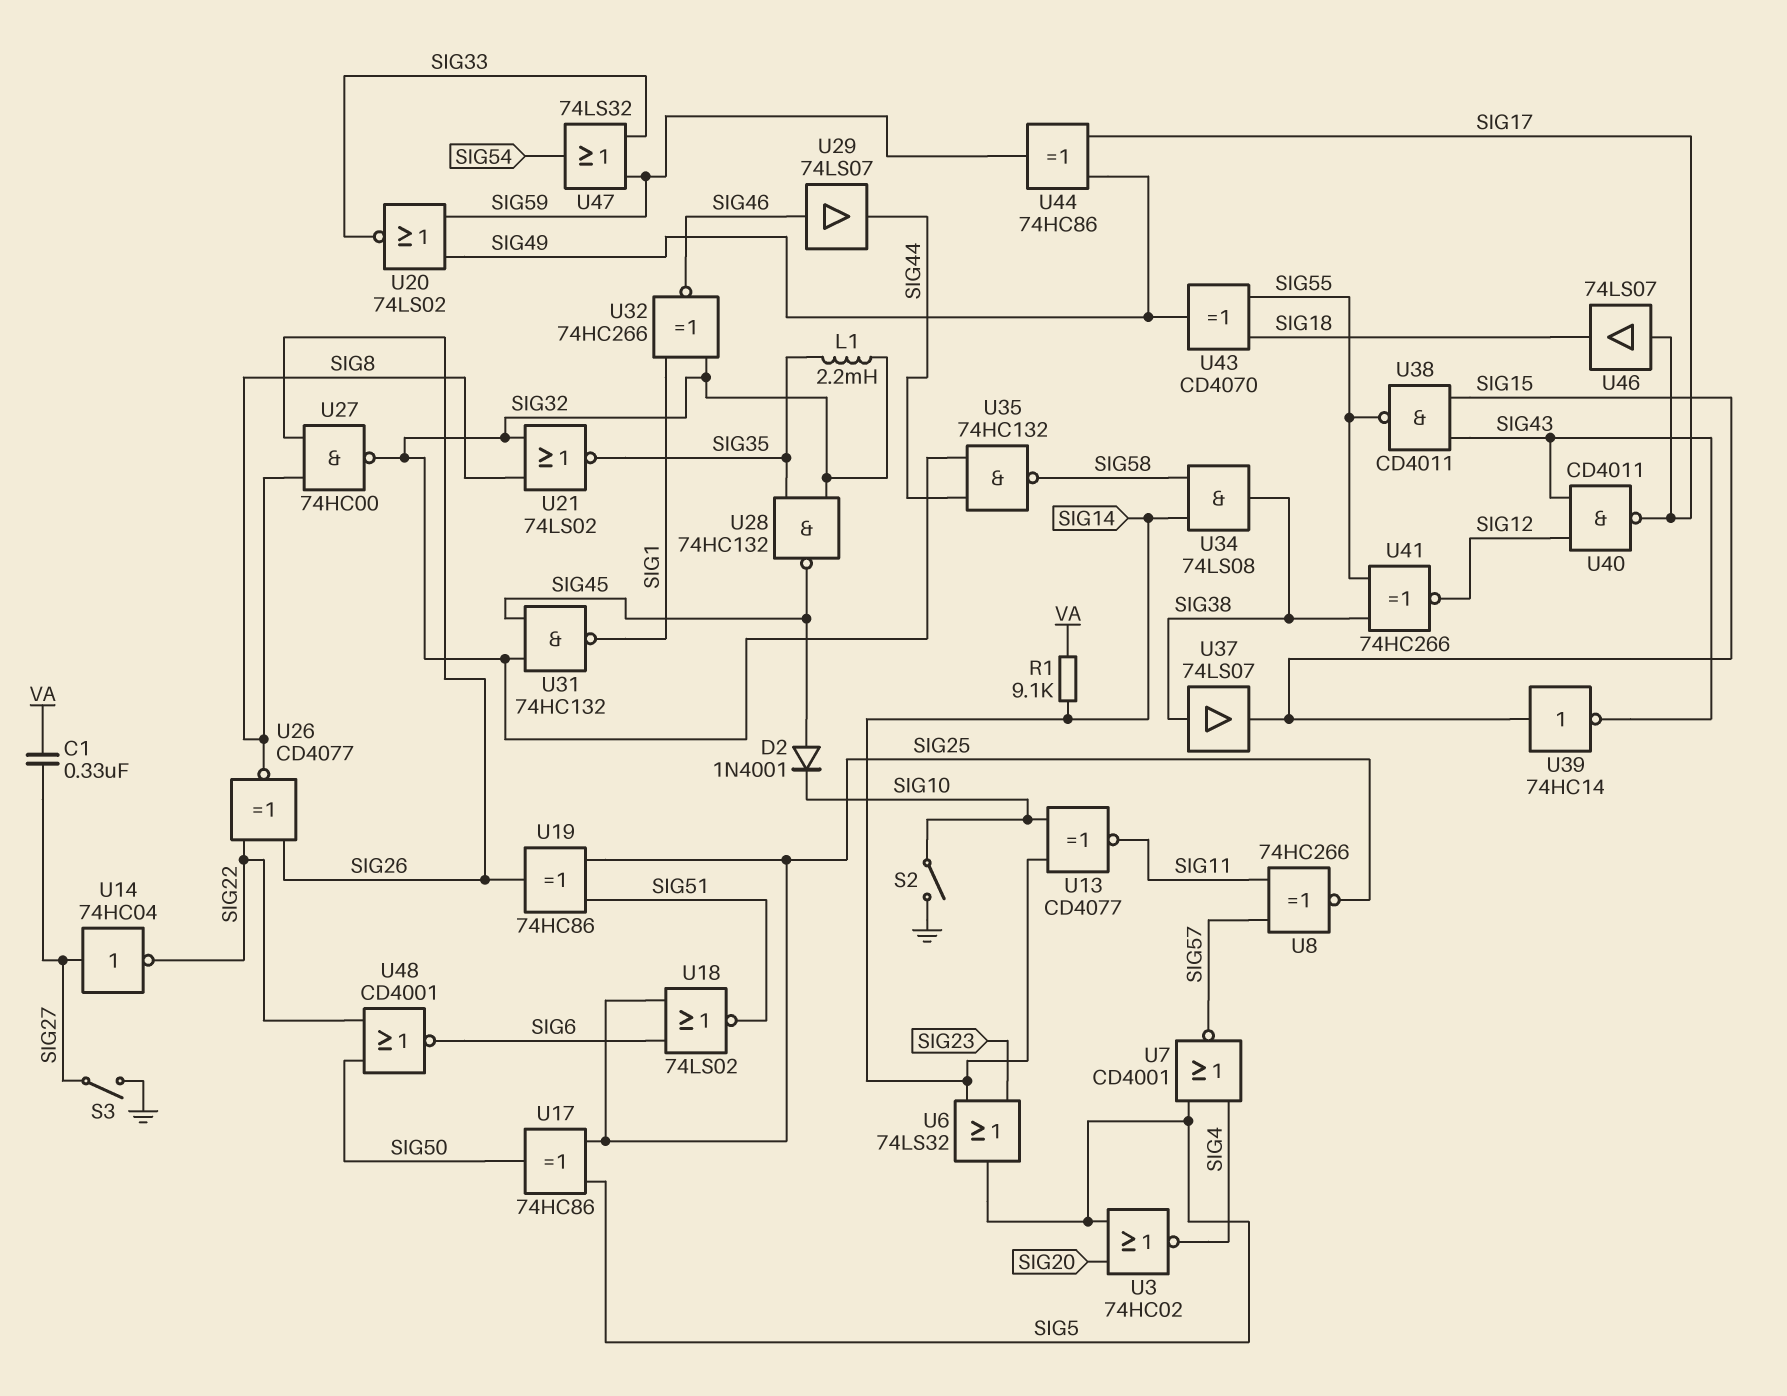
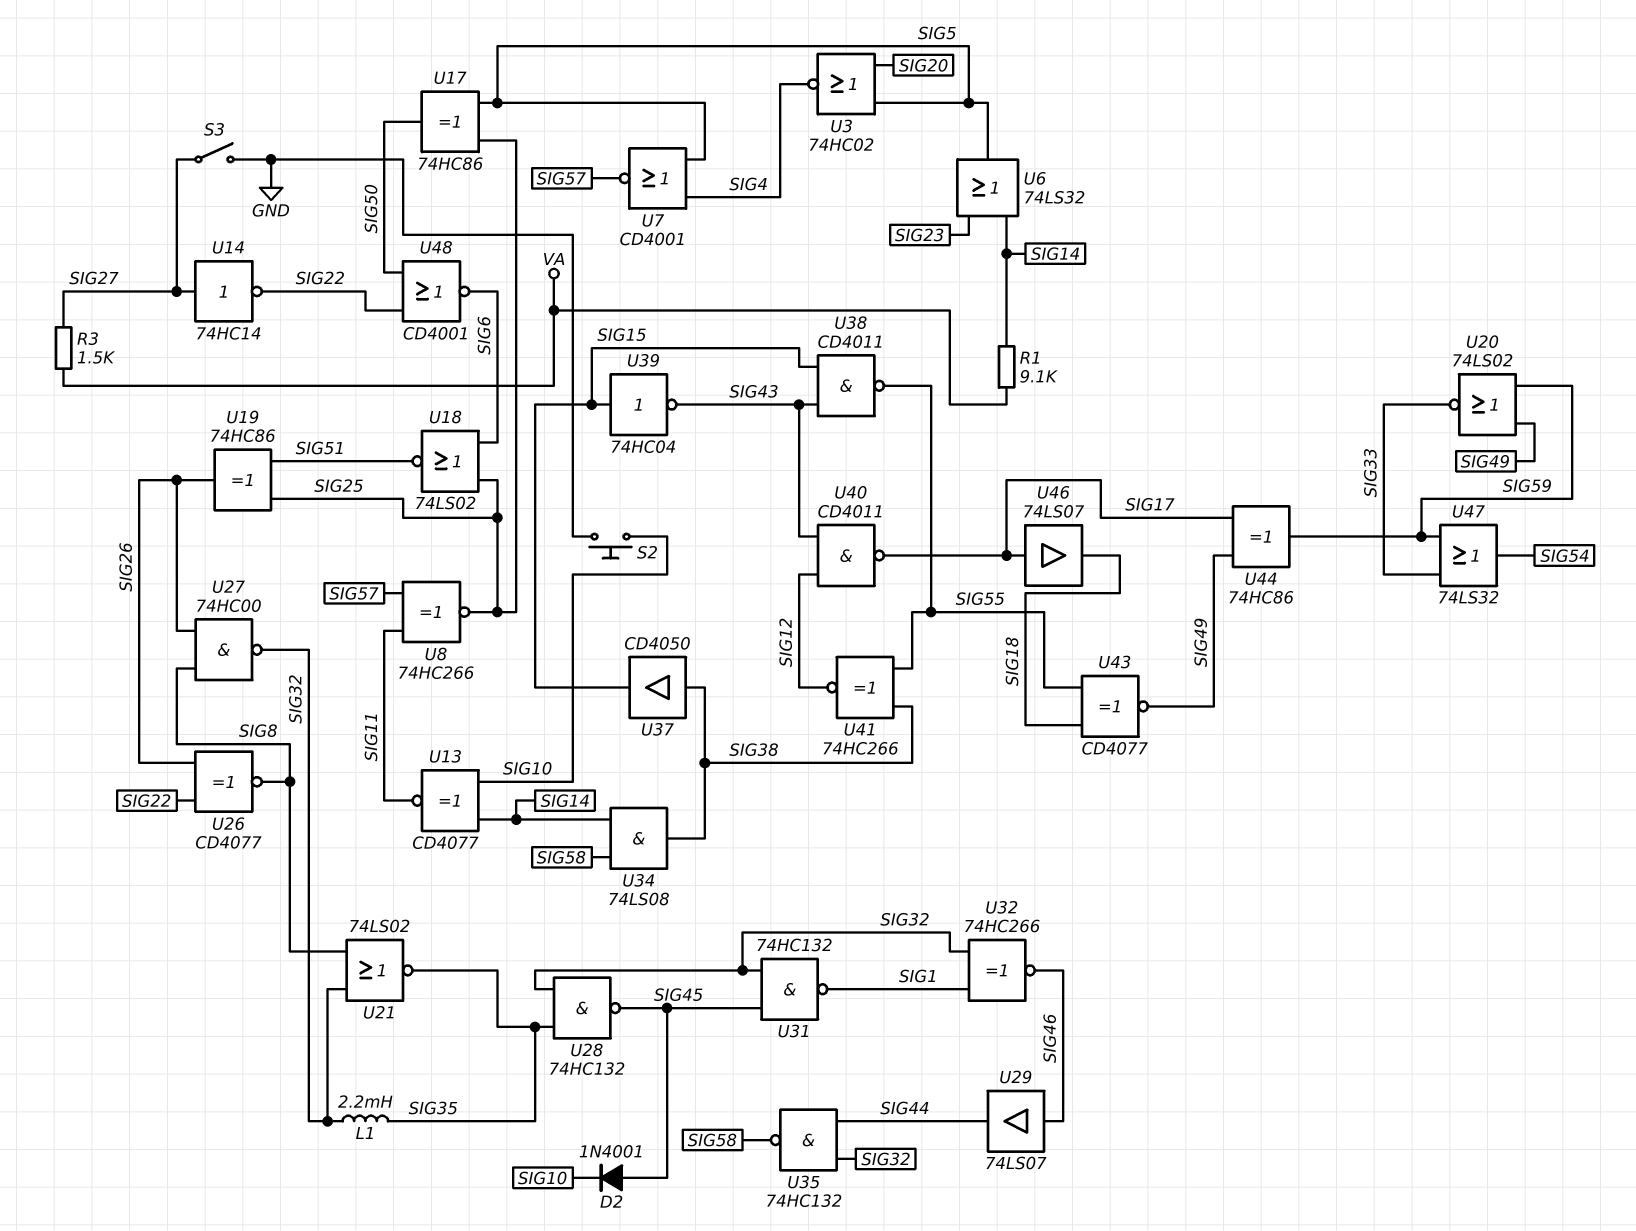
C1: 330nF (SIG27, VA) -> none
R3: none -> 1.5k (SIG27, VA)
S2: switch (GND, SIG10) -> button (GND, SIG10)
U14: NOT 74HC04 (in SIG27, out SIG22) -> NOT 74HC14 (in SIG27, out SIG22)
U37: buffer 74LS07 (in SIG38, out SIG15) -> buffer CD4050 (in SIG38, out SIG15)
U39: NOT 74HC14 (in SIG15, out SIG43) -> NOT 74HC04 (in SIG15, out SIG43)
U43: XOR CD4070 (in SIG18, in SIG55, out SIG49) -> XNOR CD4077 (in SIG18, in SIG55, out SIG49)

